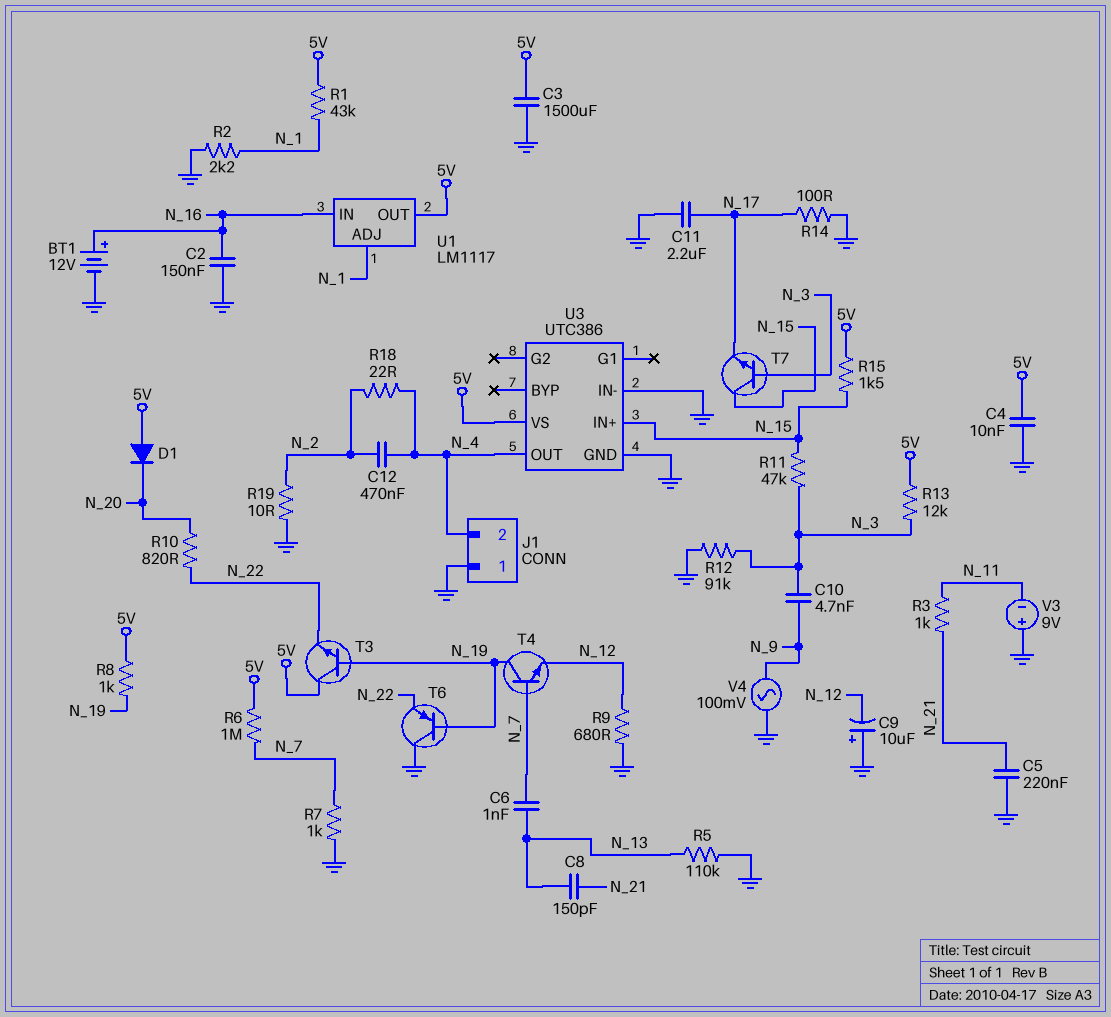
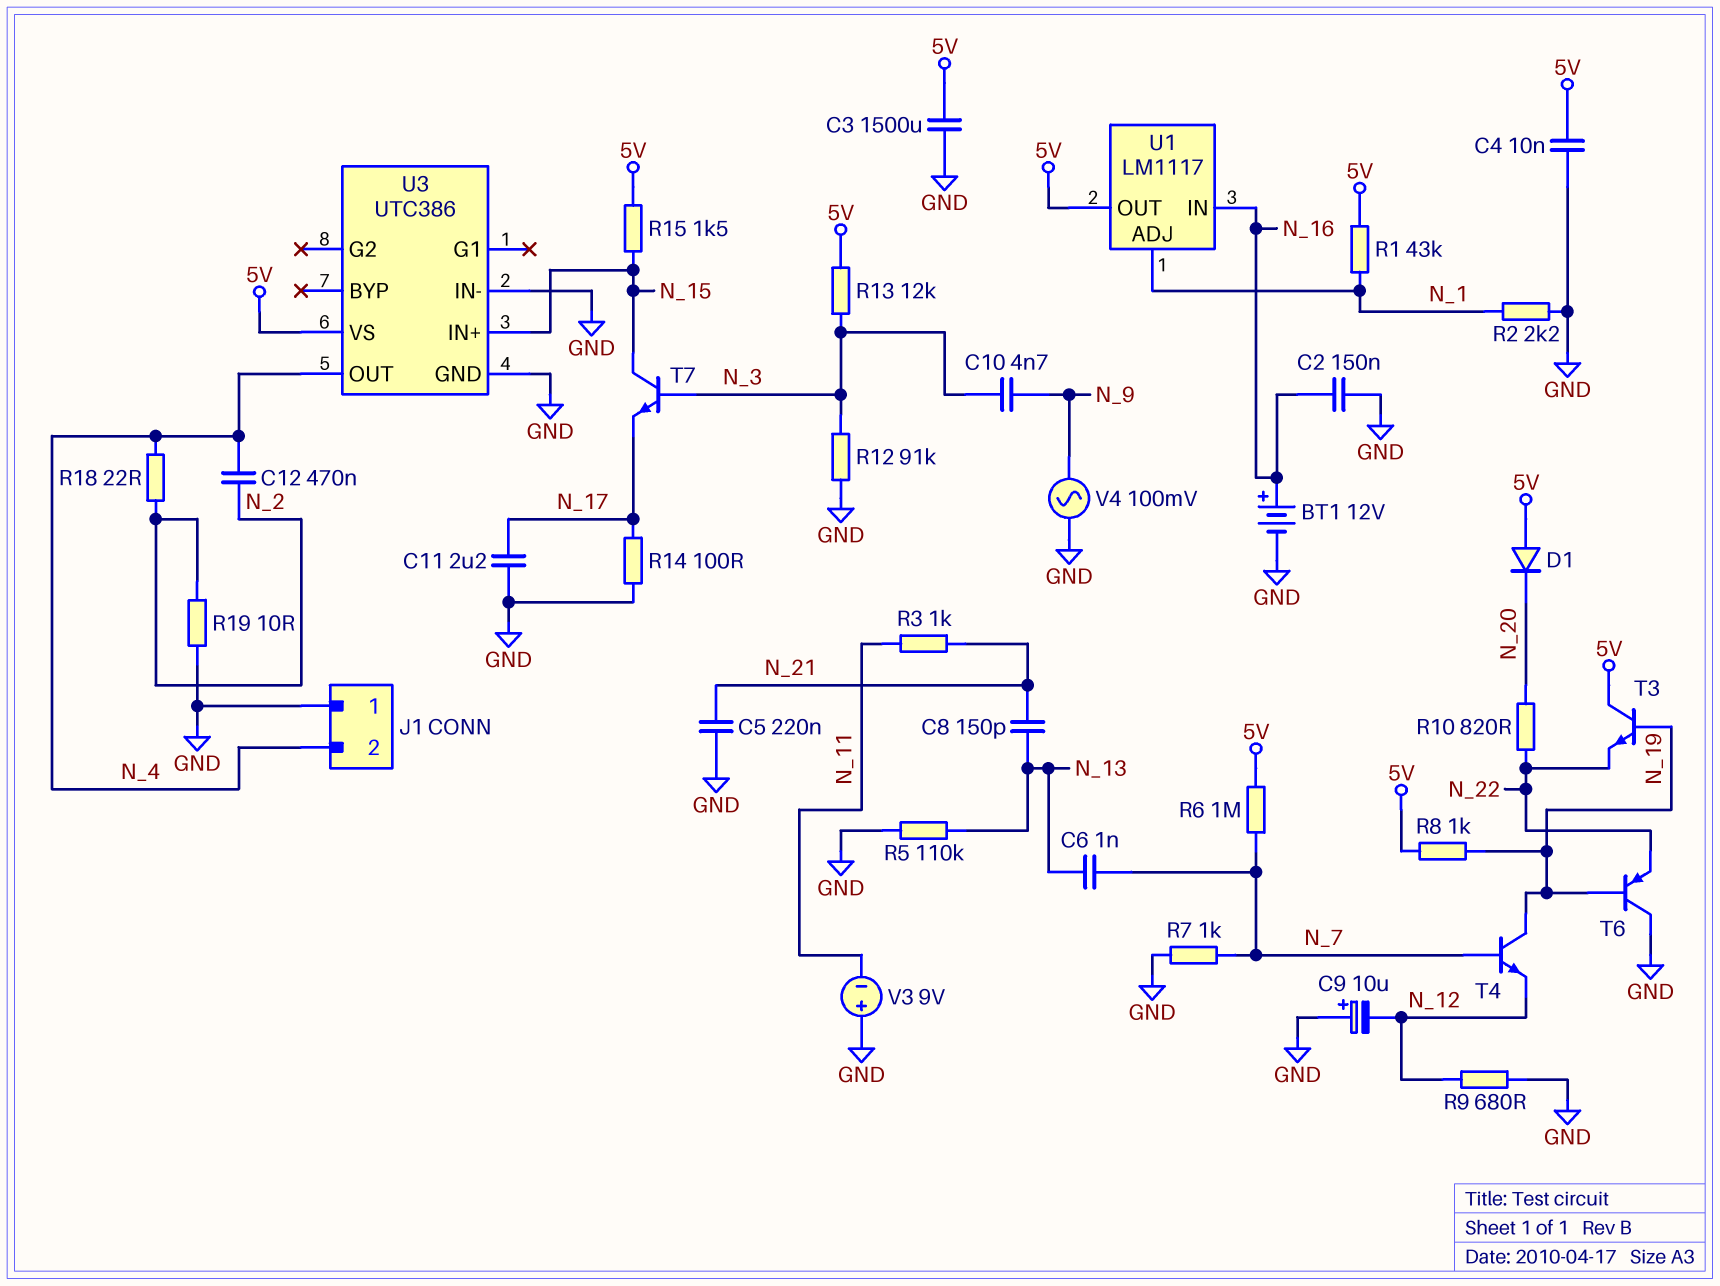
R11: 47k (N_3, N_15) -> none

